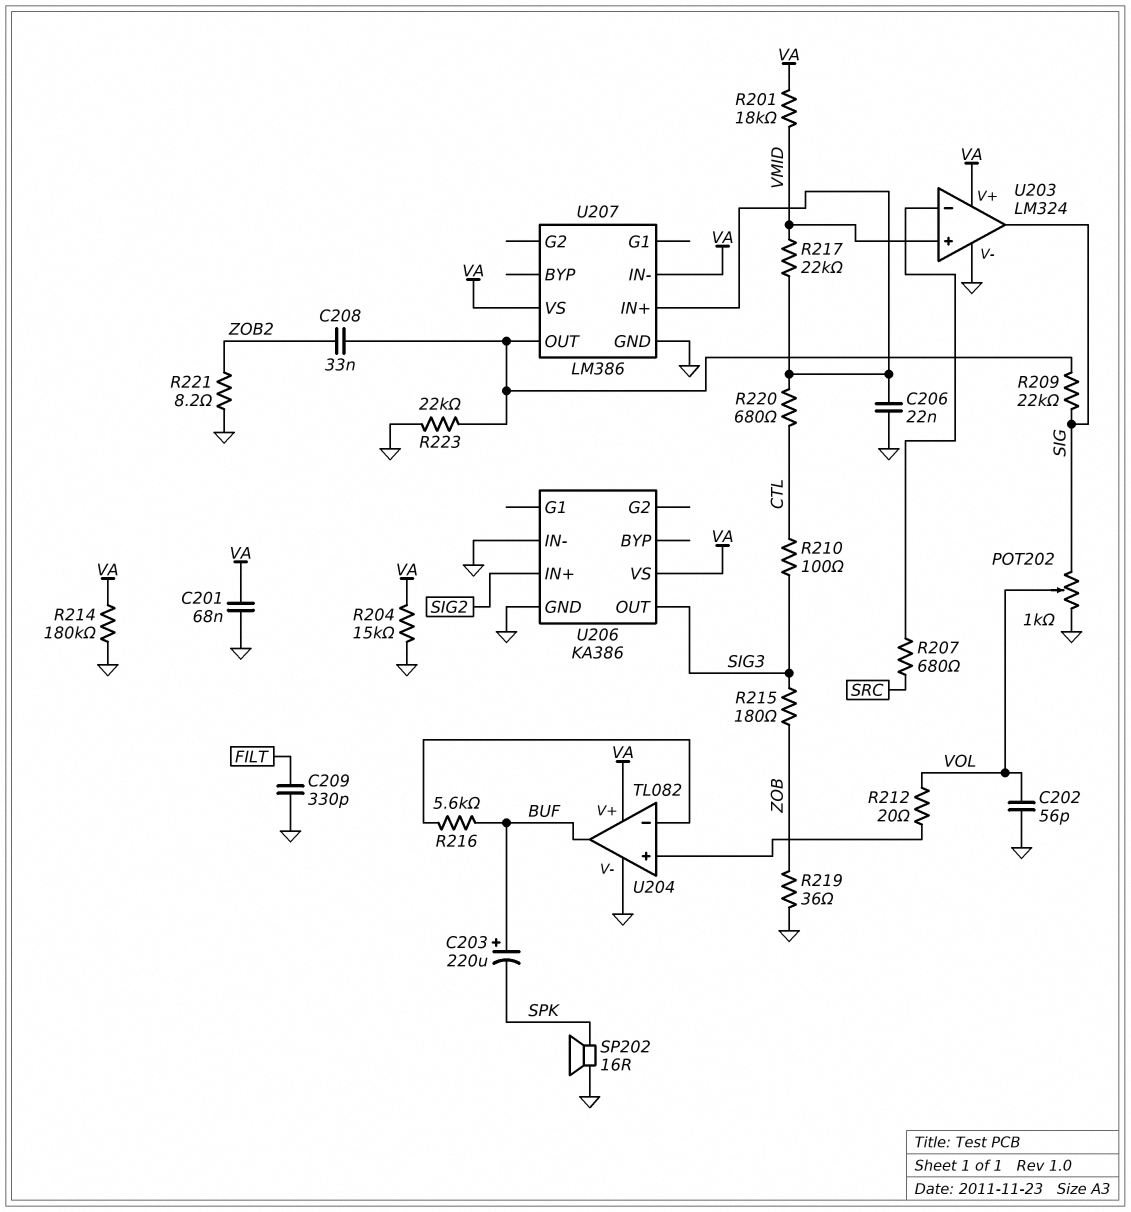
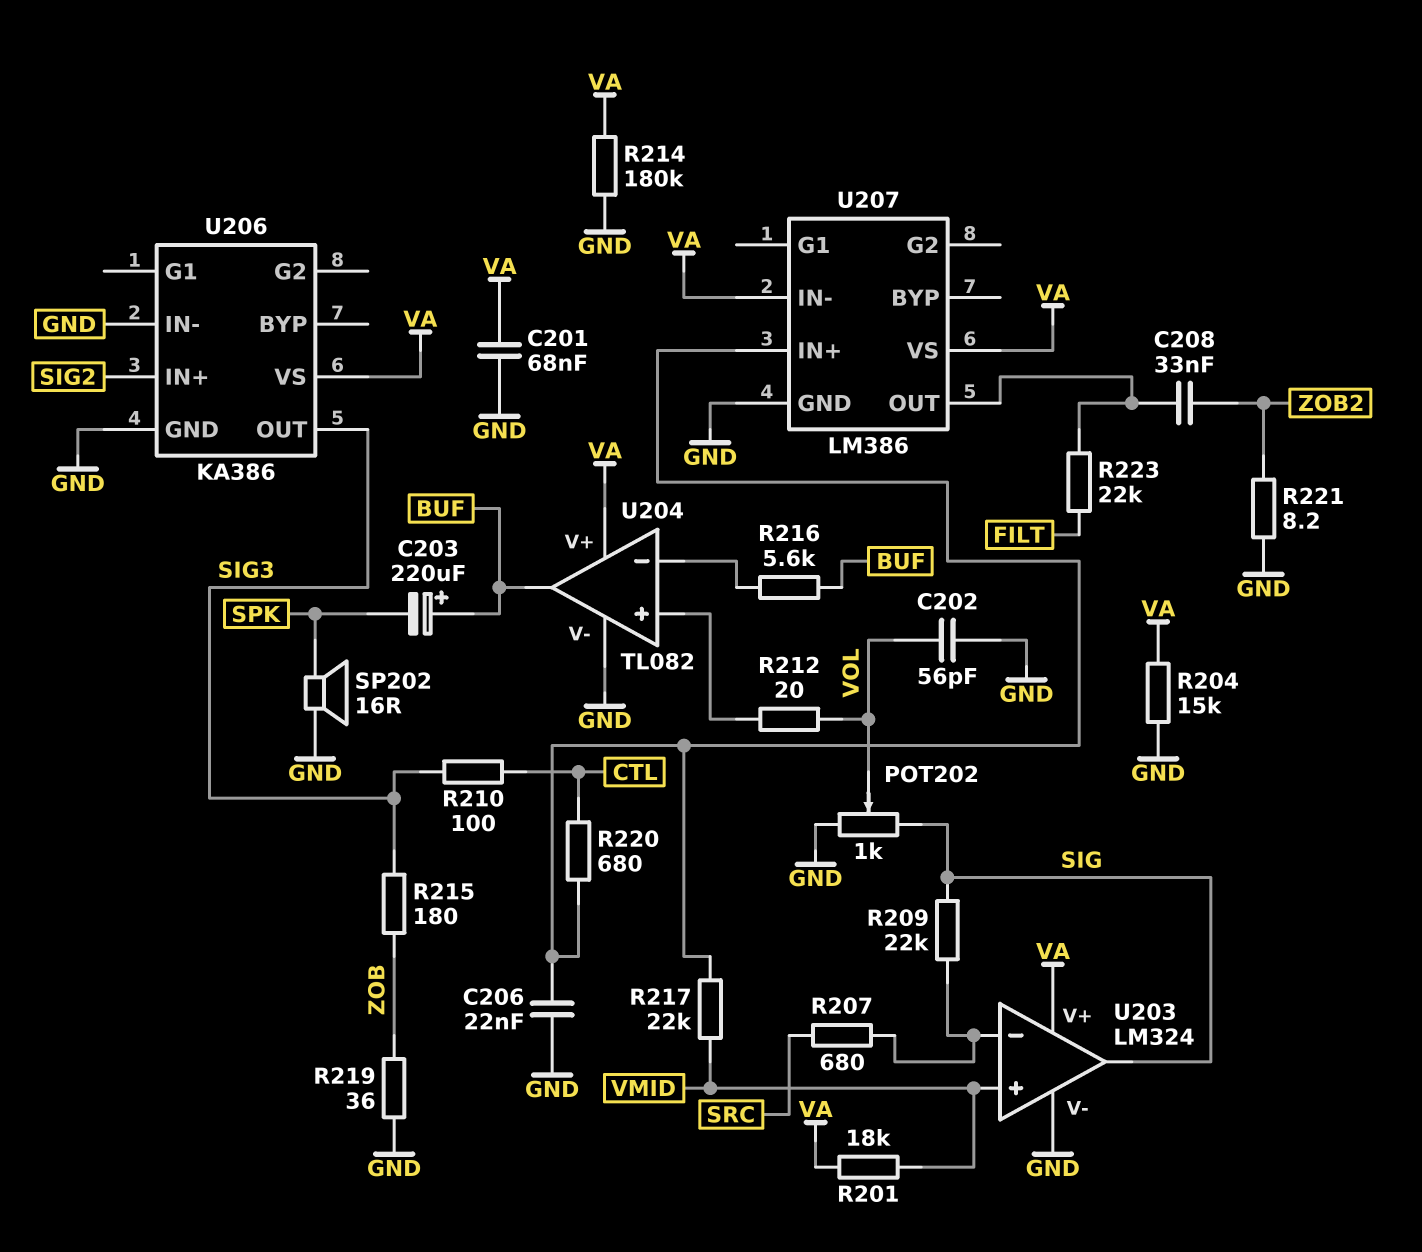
C209: 330pF (FILT, GND) -> none
R209: 22k (SIG, U207/OUT) -> 22k (SIG, U203/in-)
R223: 22k (GND, U207/OUT) -> 22k (FILT, U207/OUT)

